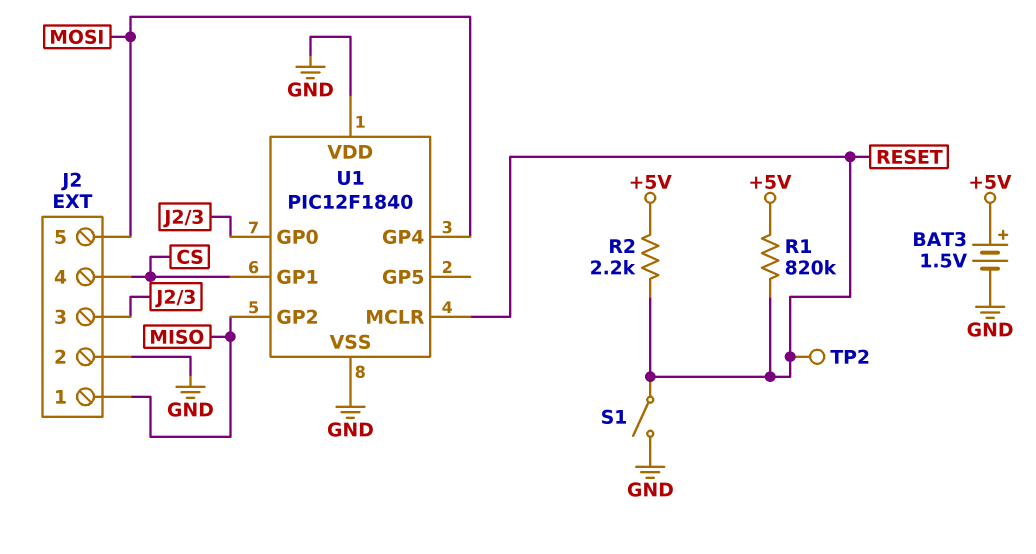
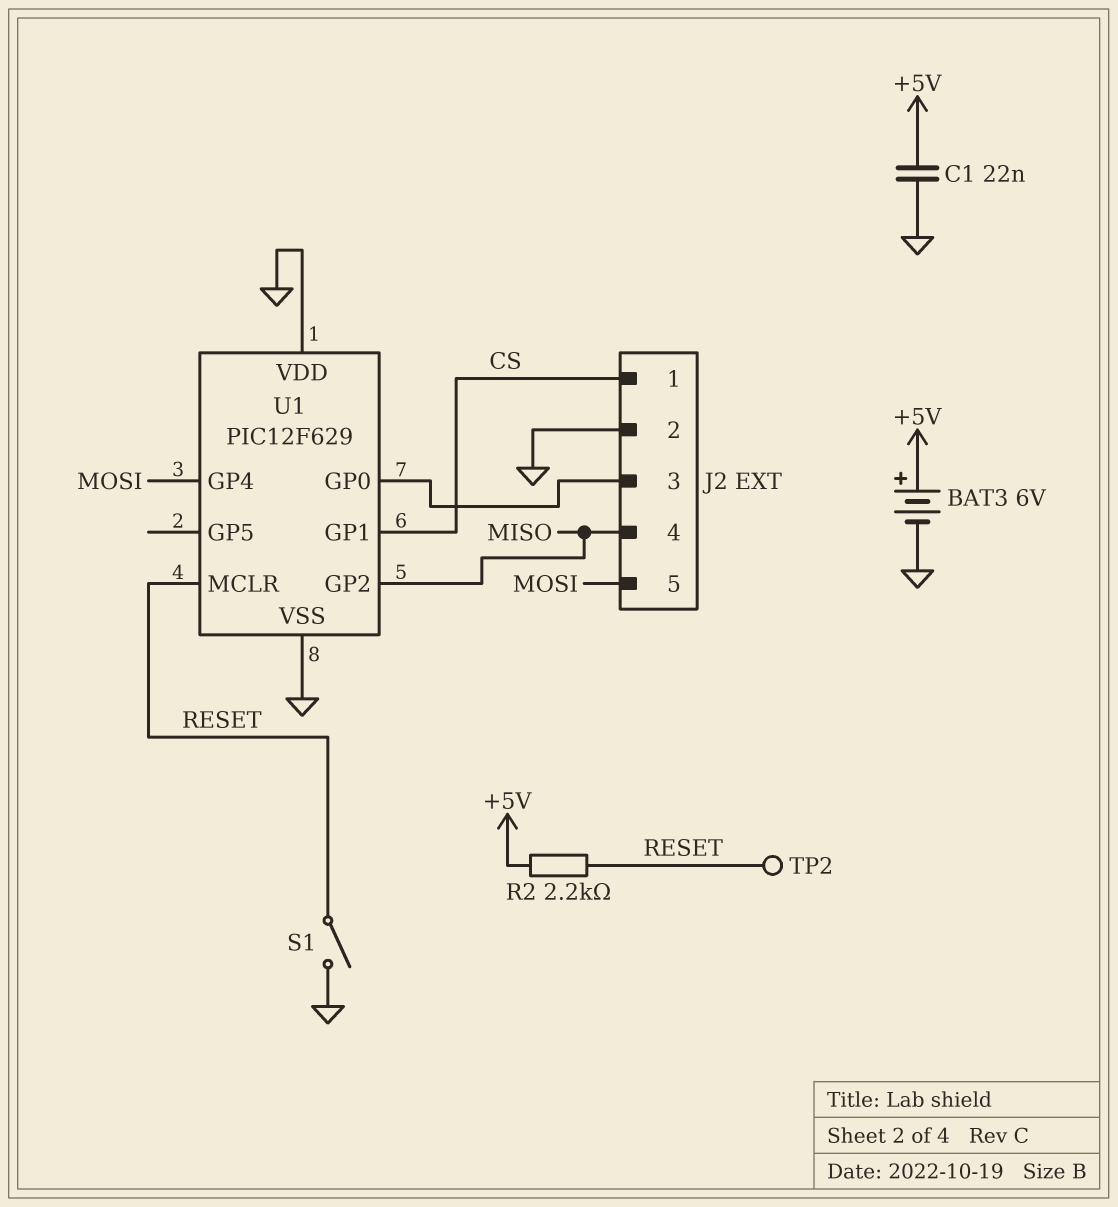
BAT3: 1.5V (plus +5V, minus GND) -> 6V (plus +5V, minus GND)
C1: none -> 22nF (+5V, GND)
J2 pin 1: MISO -> CS
J2 pin 4: CS -> MISO
R1: 820k (+5V, RESET) -> none
U1: PIC12F1840 -> PIC12F629

